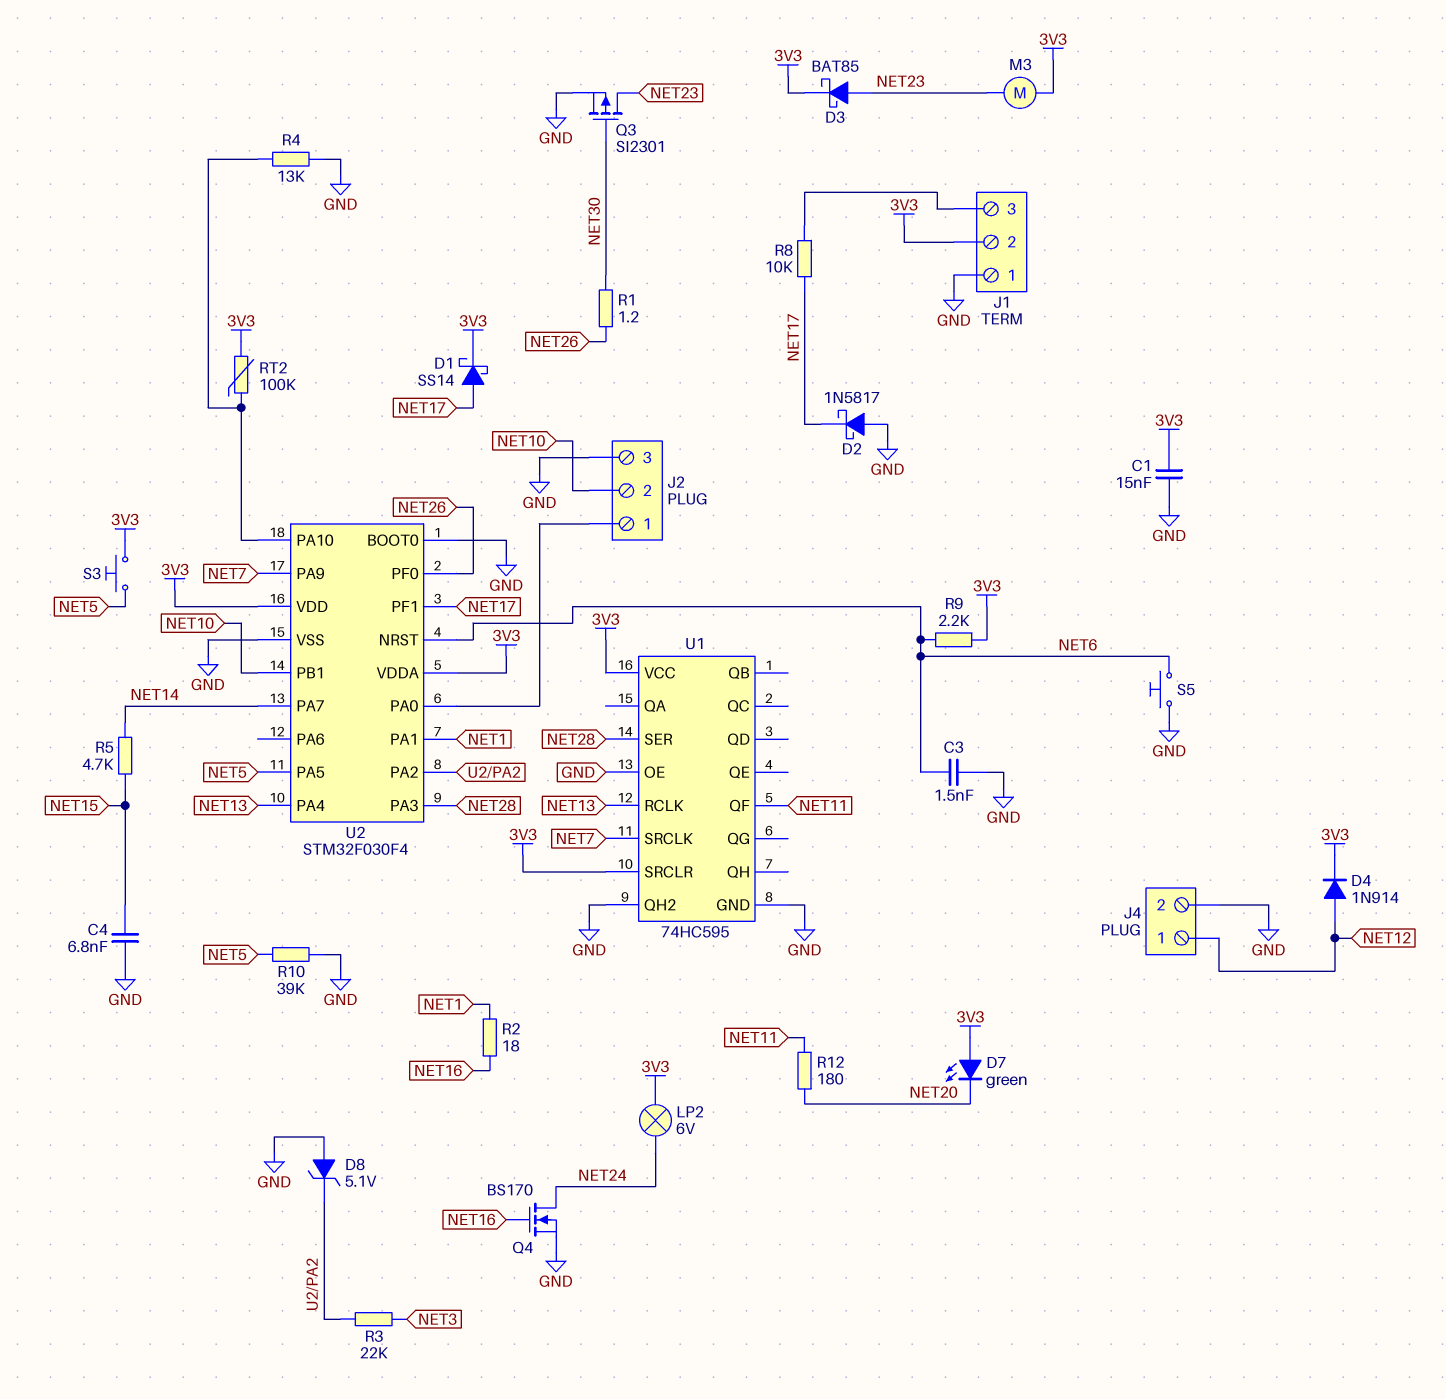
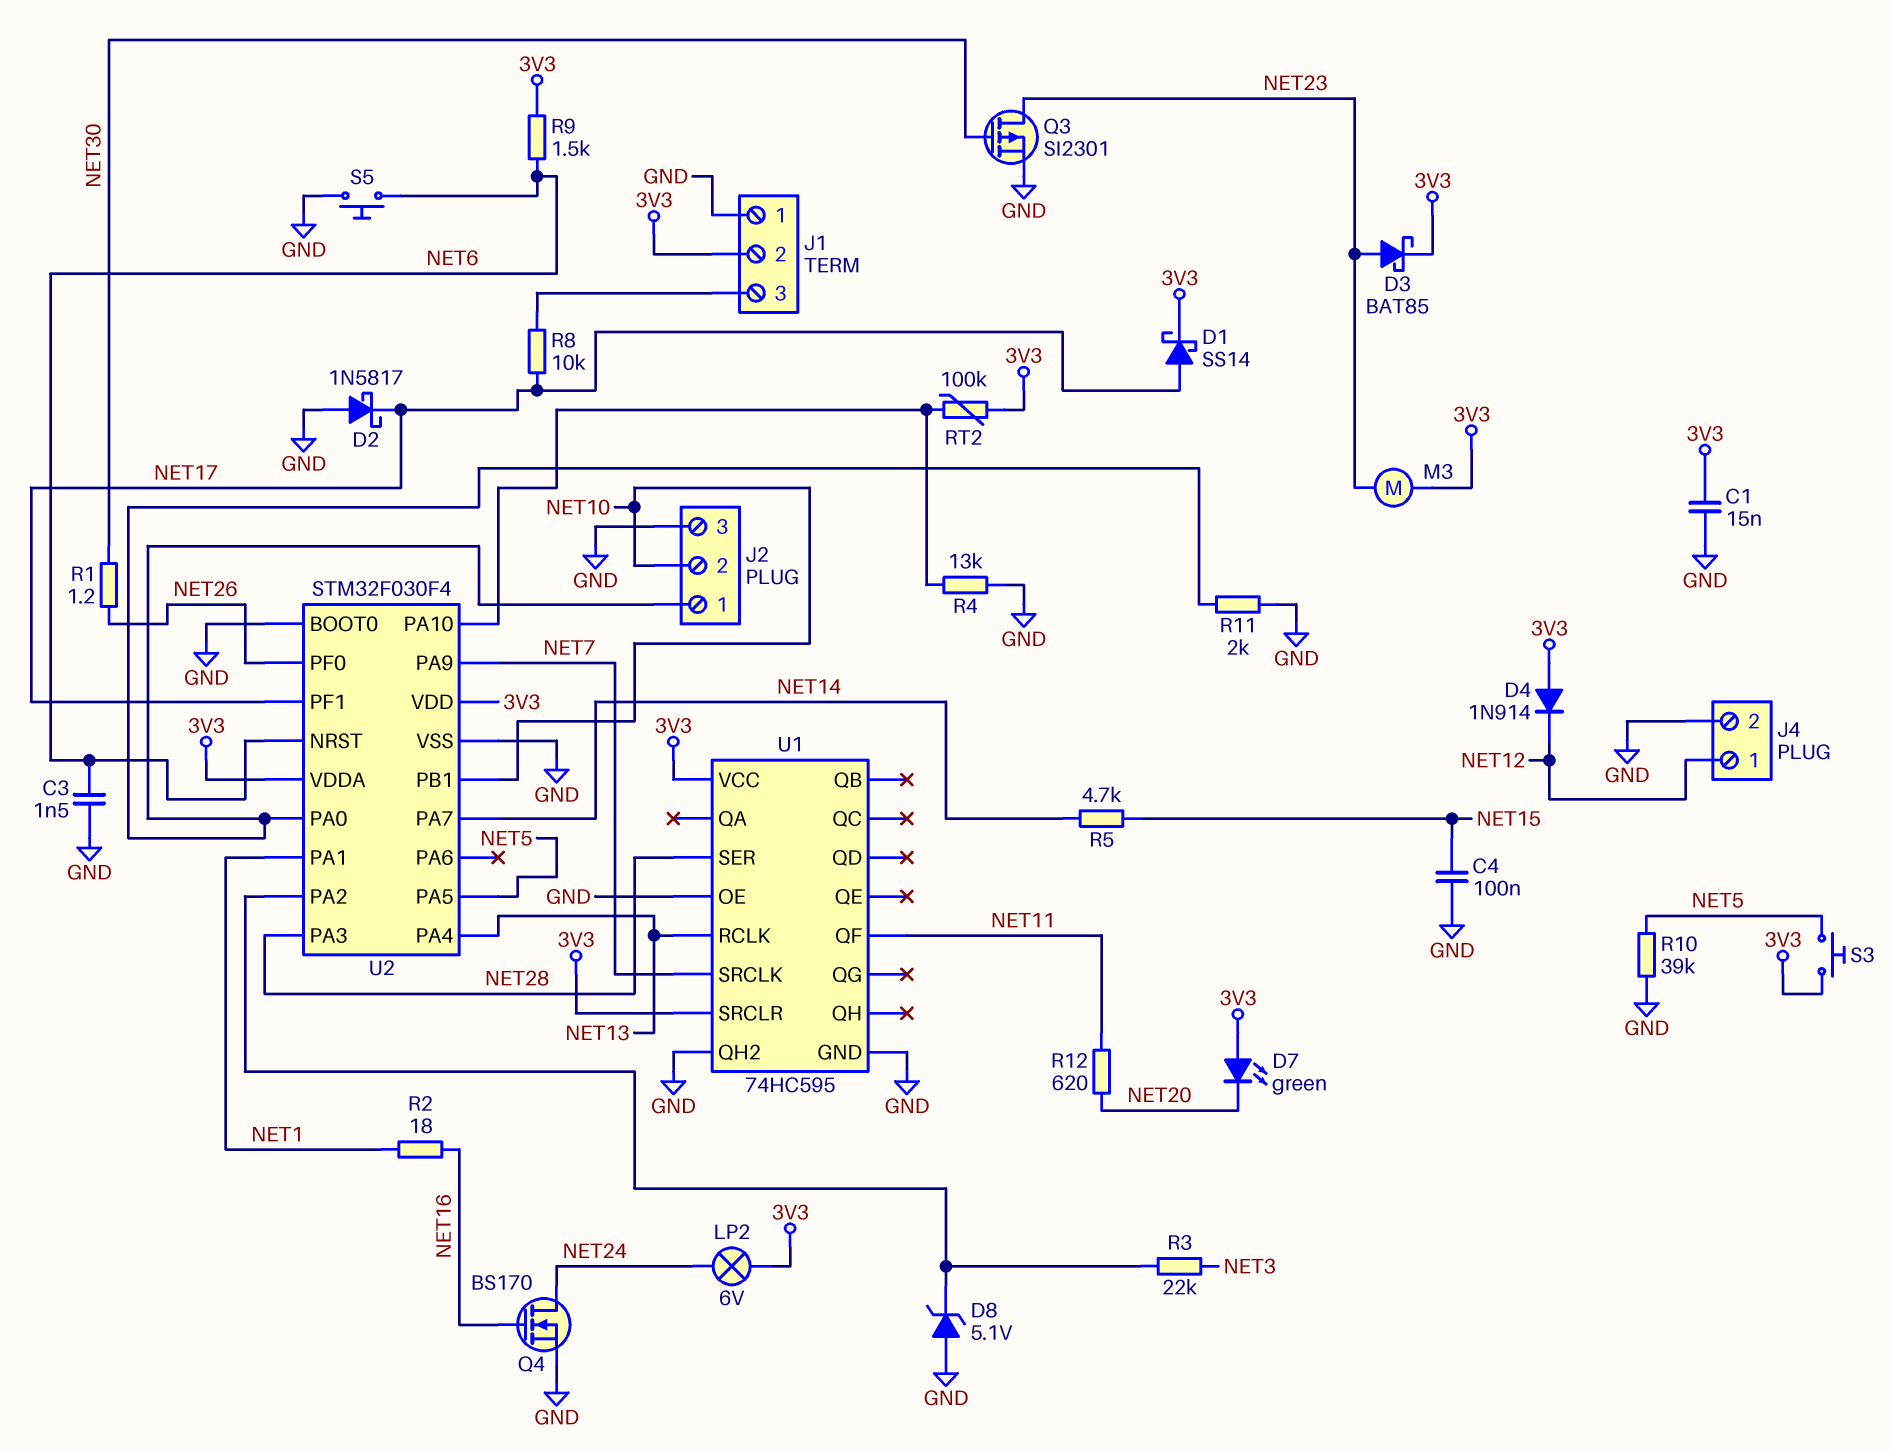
C4: 6.8nF (GND, NET15) -> 100nF (GND, NET15)
D4: diode 1N914 (A NET12, K 3V3) -> diode 1N914 (A 3V3, K NET12)
R9: 2.2k (3V3, NET6) -> 1.5k (3V3, NET6)
R11: none -> 2k (GND, J2/1)
R12: 180 (NET11, NET20) -> 620 (NET11, NET20)

